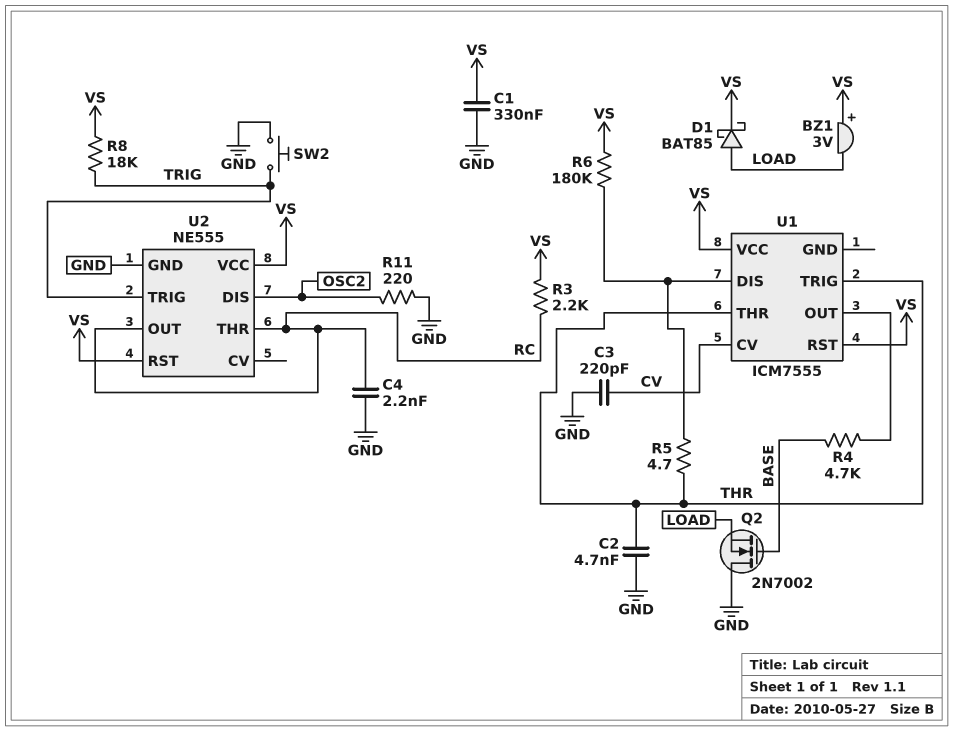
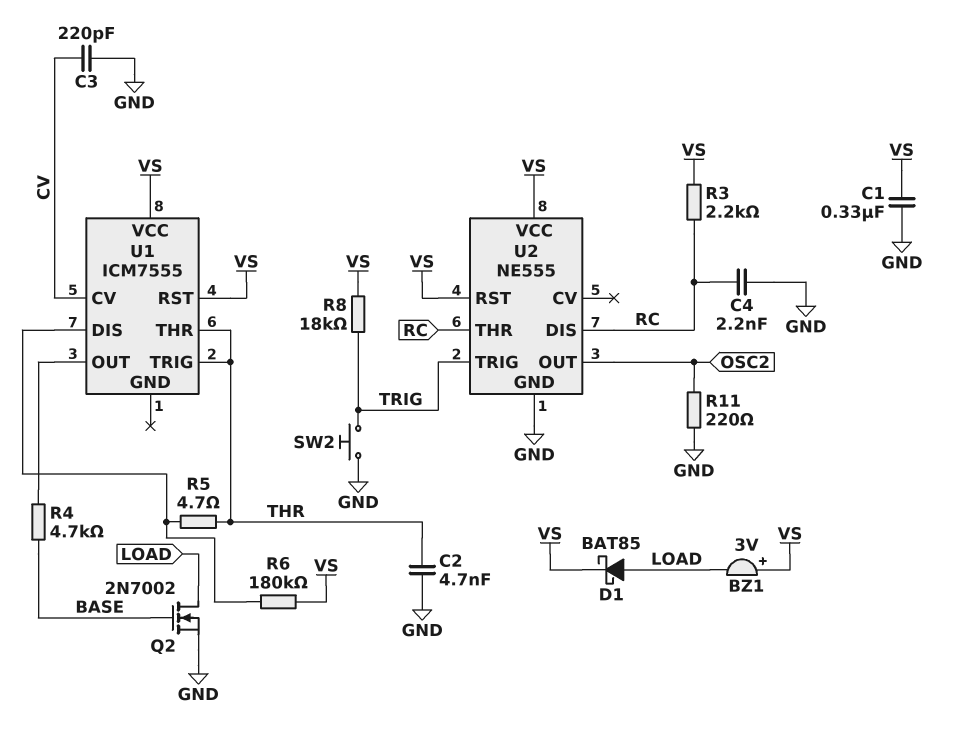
Q2: NMOS 2N7002 (G BASE, D GND, S LOAD) -> NMOS 2N7002 (G BASE, D LOAD, S GND)
U2 pin DIS: OSC2 -> RC
U2 pin OUT: RC -> OSC2

